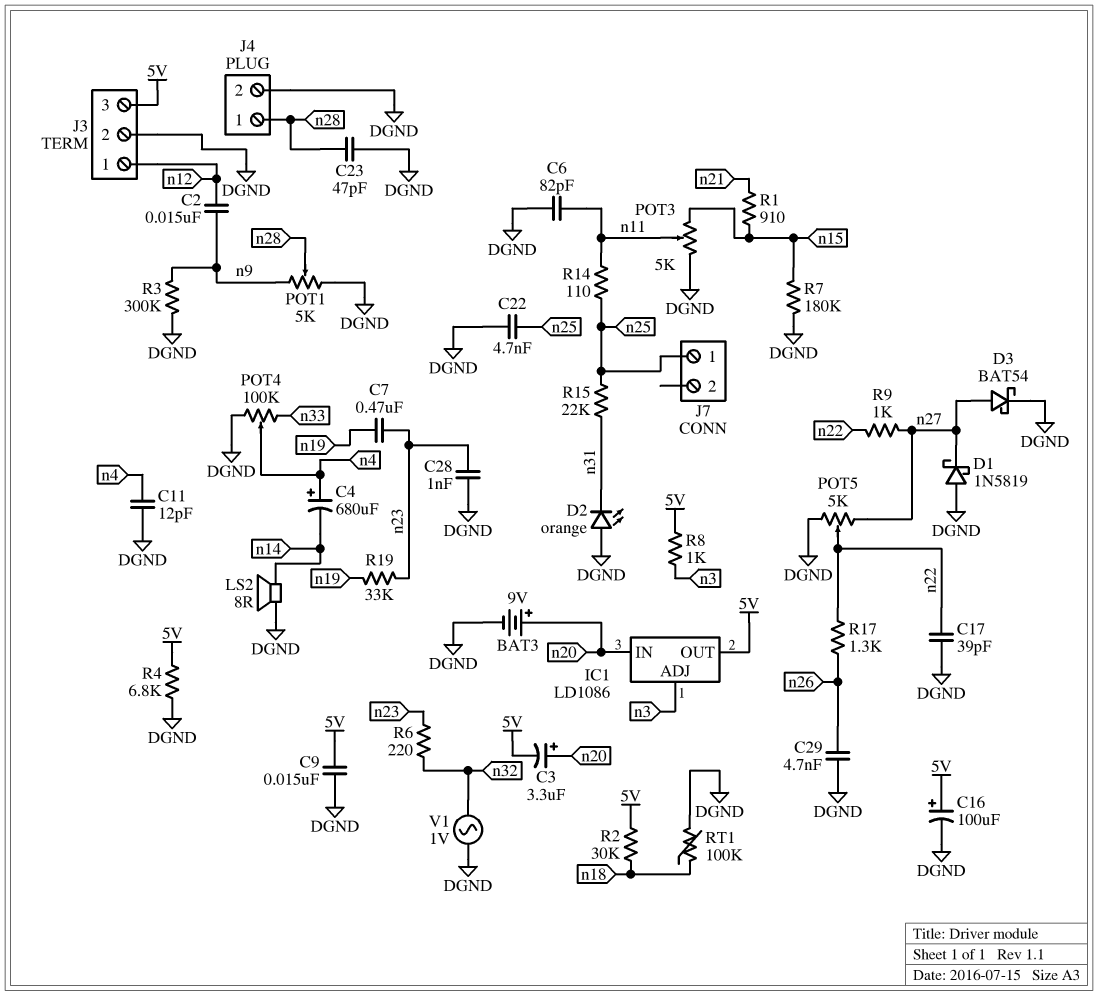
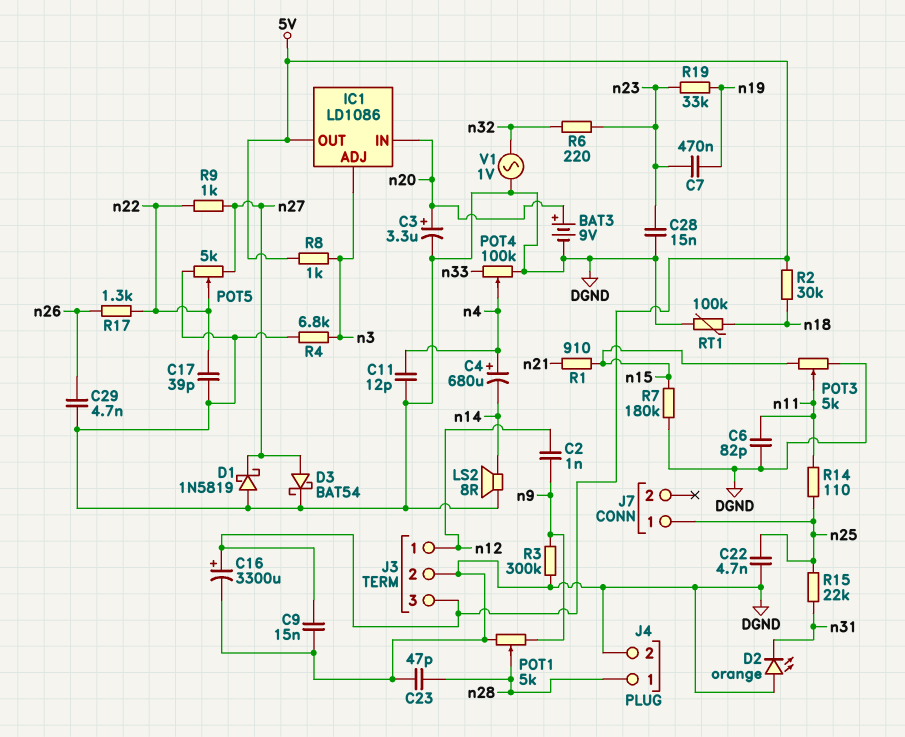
C2: 15nF (n9, n12) -> 1nF (n9, n12)
C3: 3.3uF (plus n20, minus 5V) -> 3.3uF (plus n20, minus DGND)
C16: 100uF (plus 5V, minus DGND) -> 3300uF (plus 5V, minus DGND)
C28: 1nF (DGND, n23) -> 15nF (DGND, n23)
R4: 6.8k (5V, DGND) -> 6.8k (DGND, n3)

